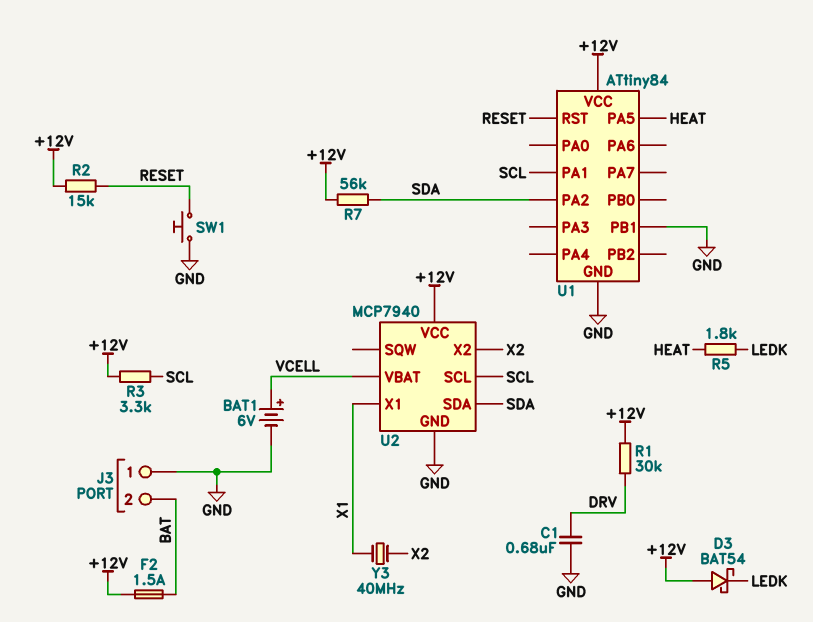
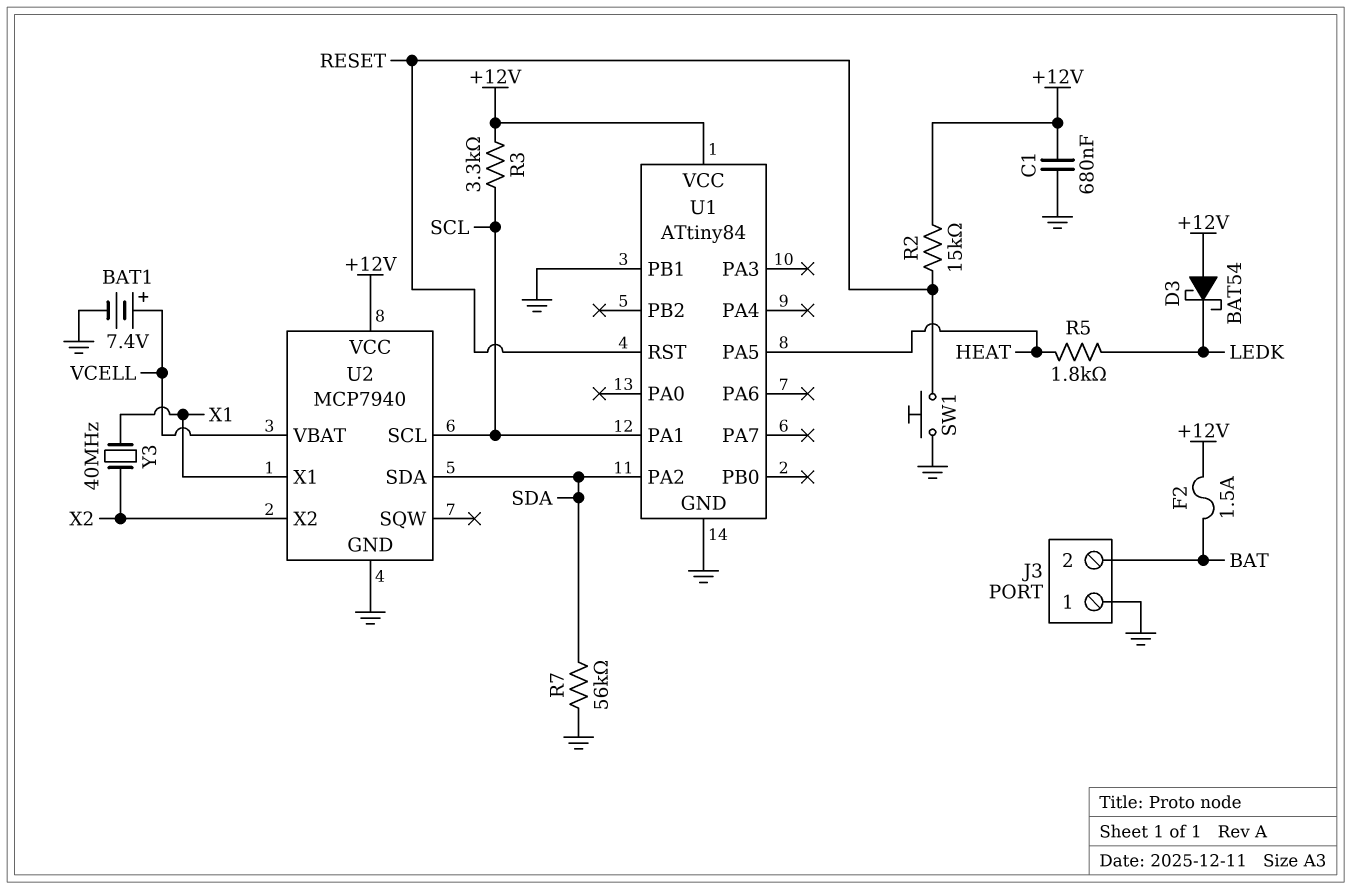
BAT1: 6V (plus VCELL, minus GND) -> 7.4V (plus VCELL, minus GND)
C1: 680nF (DRV, GND) -> 680nF (+12V, GND)
R1: 30k (+12V, DRV) -> none
R7: 56k (+12V, SDA) -> 56k (GND, SDA)

